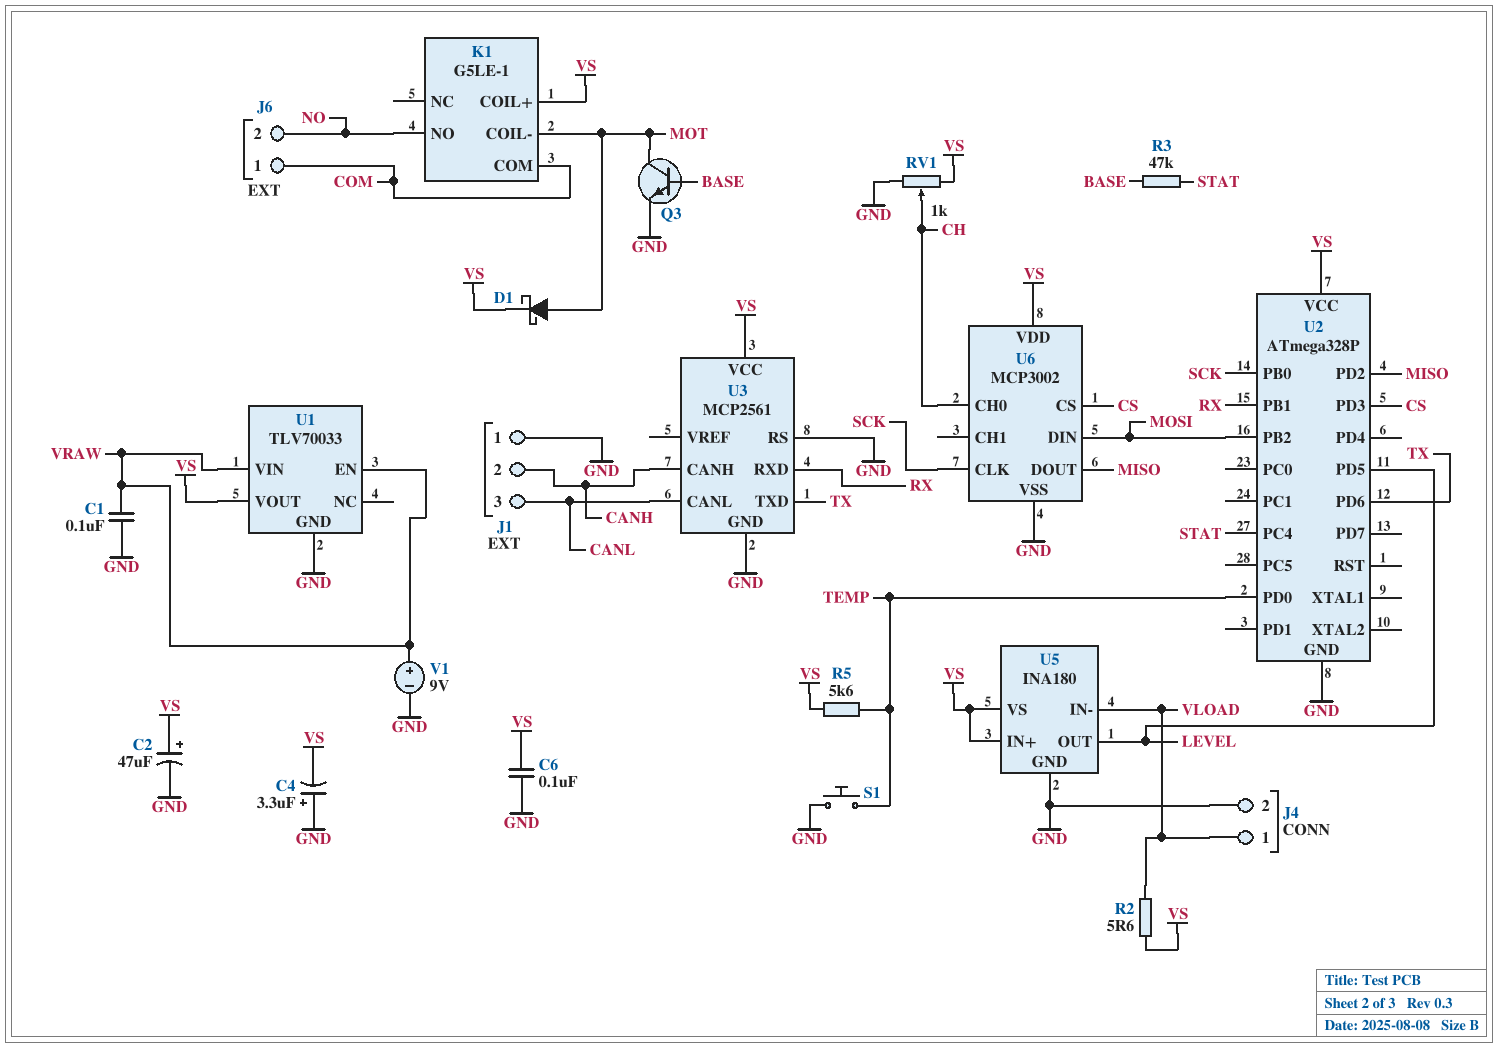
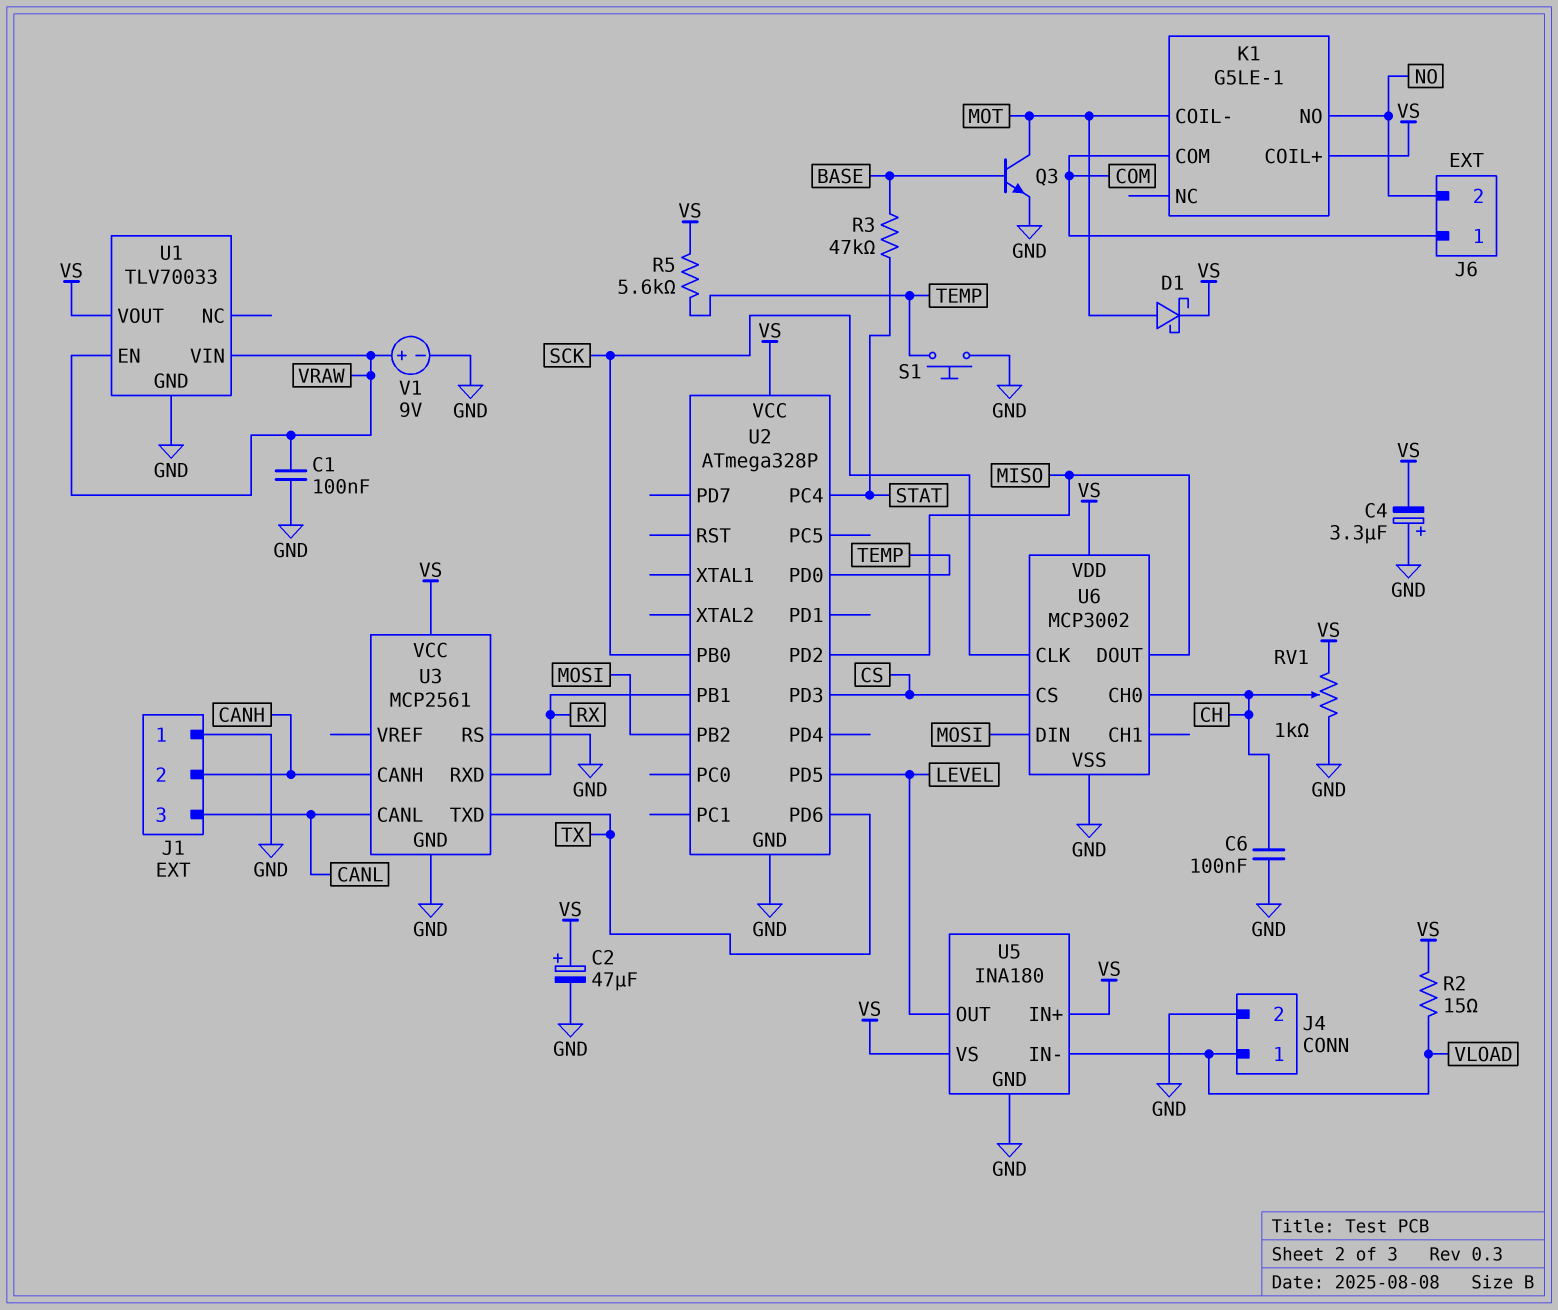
C6: 100nF (GND, VS) -> 100nF (CH, GND)
R2: 5.6 (VLOAD, VS) -> 15 (VLOAD, VS)

